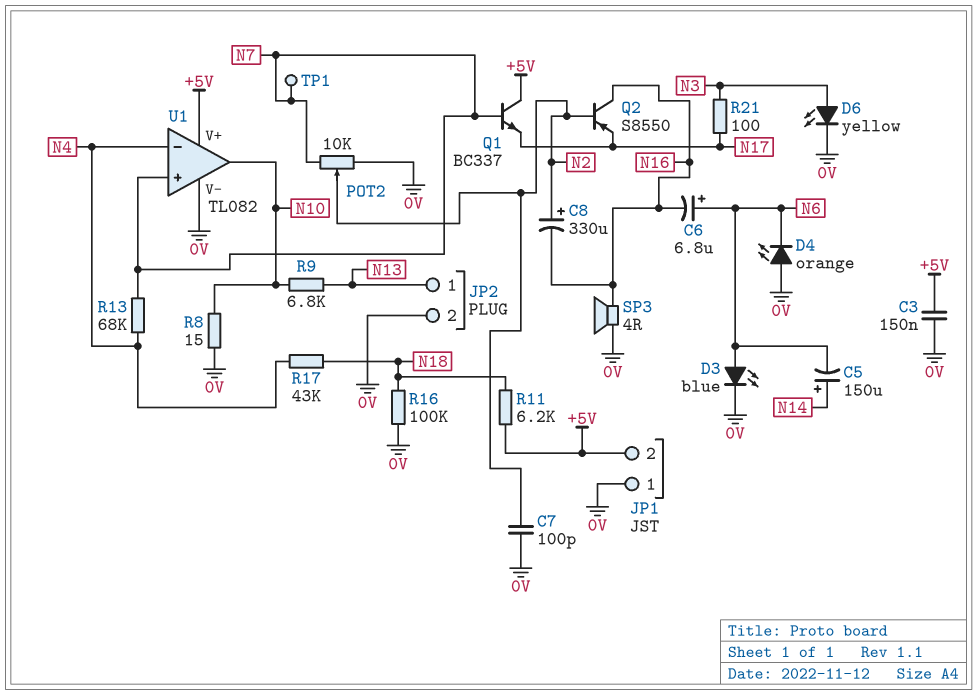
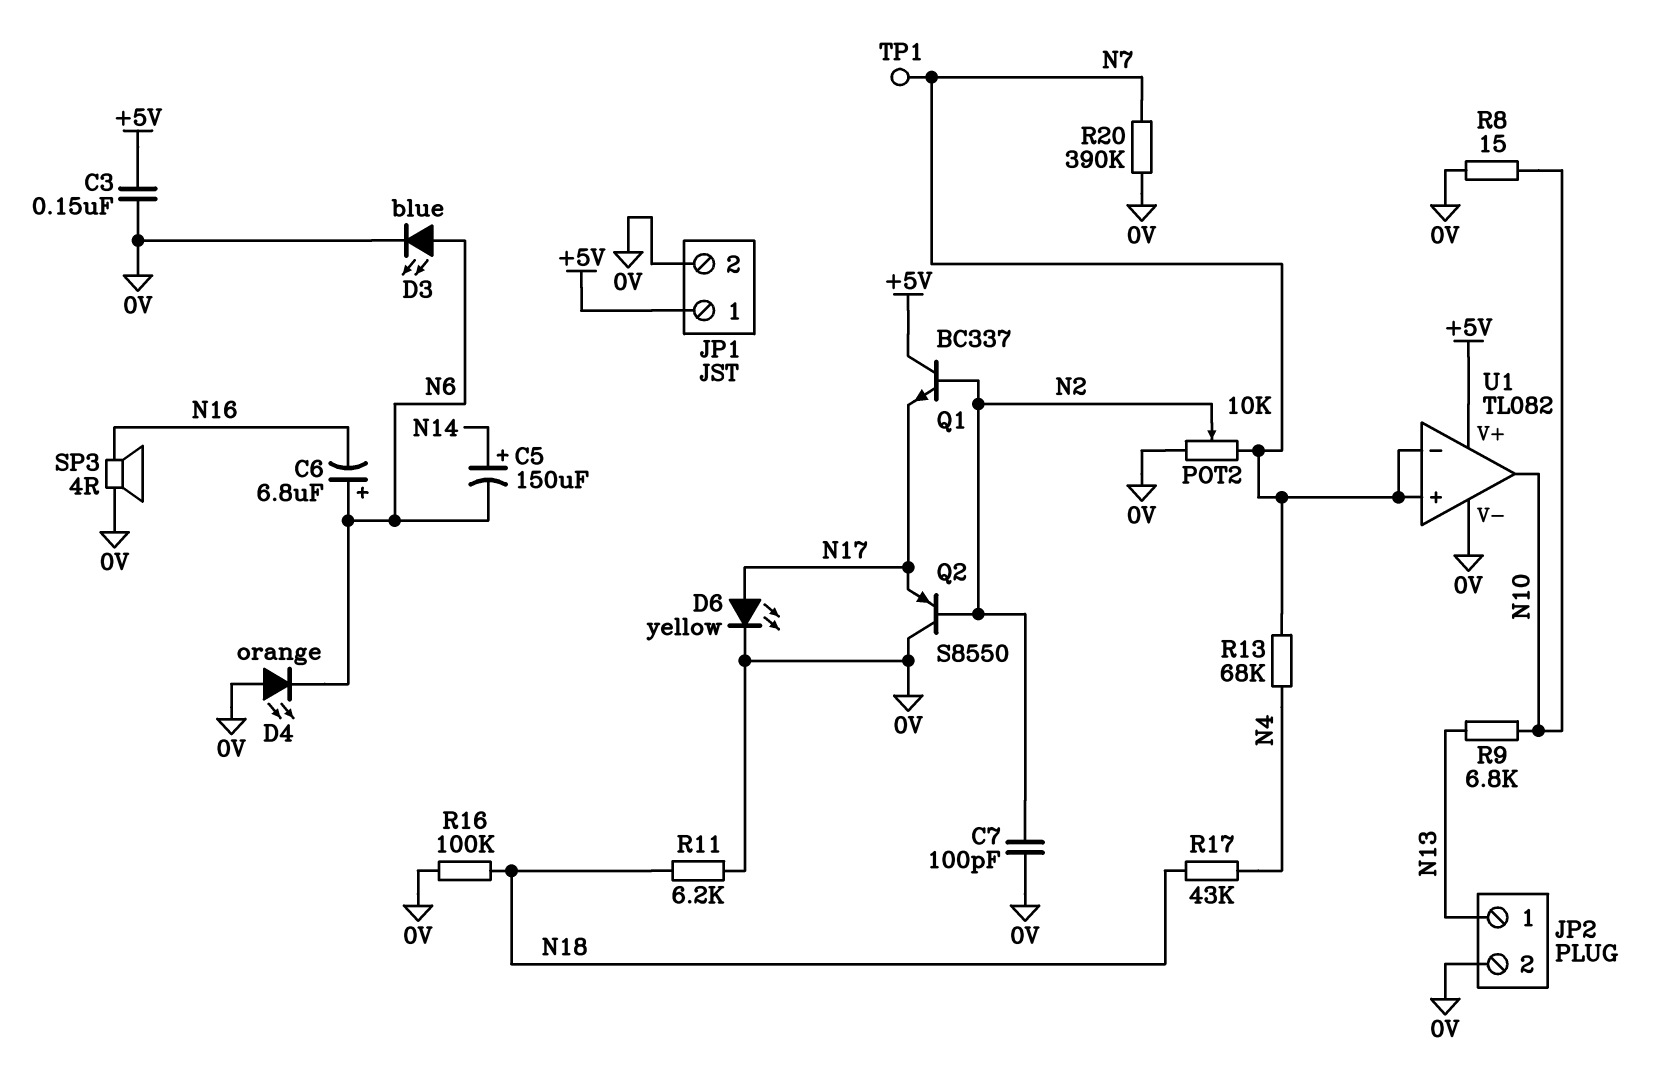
C8: 330uF (plus N2, minus N16) -> none
D6: LED yellow (A N3, K 0V) -> LED yellow (A N17, K 0V)
JP1 pin 1: 0V -> +5V
JP1 pin 2: +5V -> 0V
Q1: NPN BC337 (B N7, C +5V, E N17) -> NPN BC337 (B N2, C +5V, E N17)
Q2: PNP S8550 (B N2, C N16, E N17) -> PNP S8550 (B N2, C 0V, E N17)
R11: 6.2k (+5V, N18) -> 6.2k (0V, N18)
R20: none -> 390k (0V, N7)
R21: 100 (N3, N17) -> none
U1 pin in-: N4 -> N7

